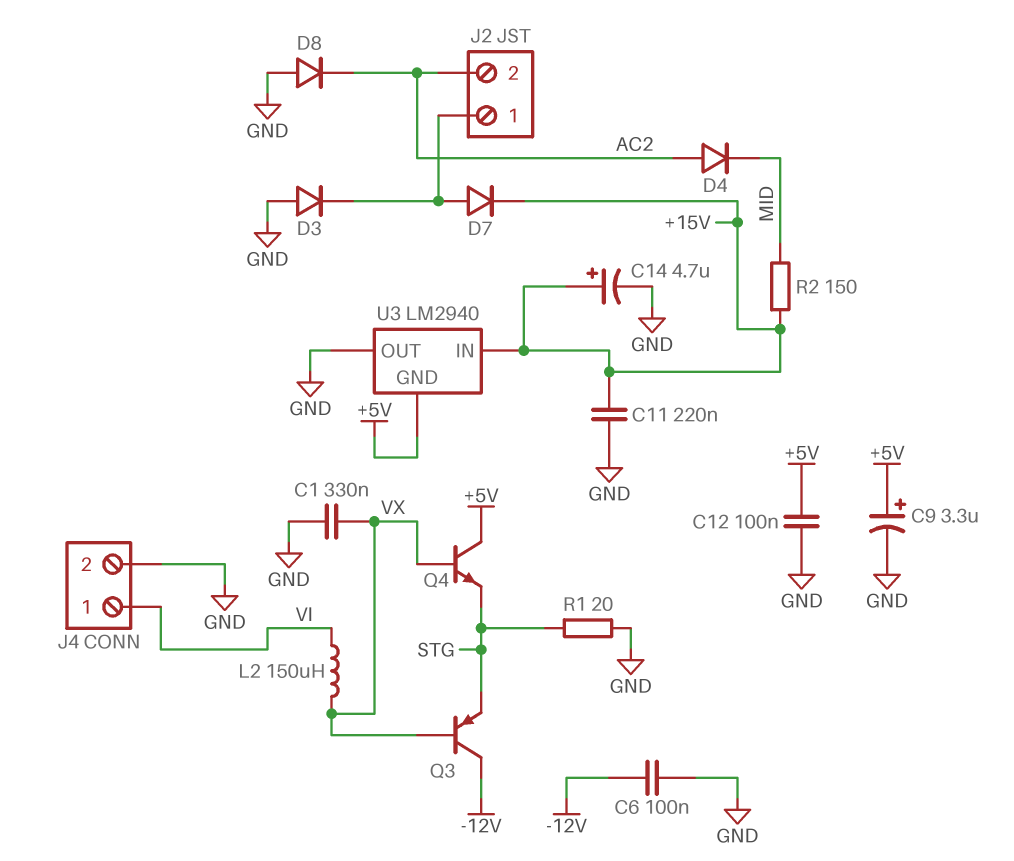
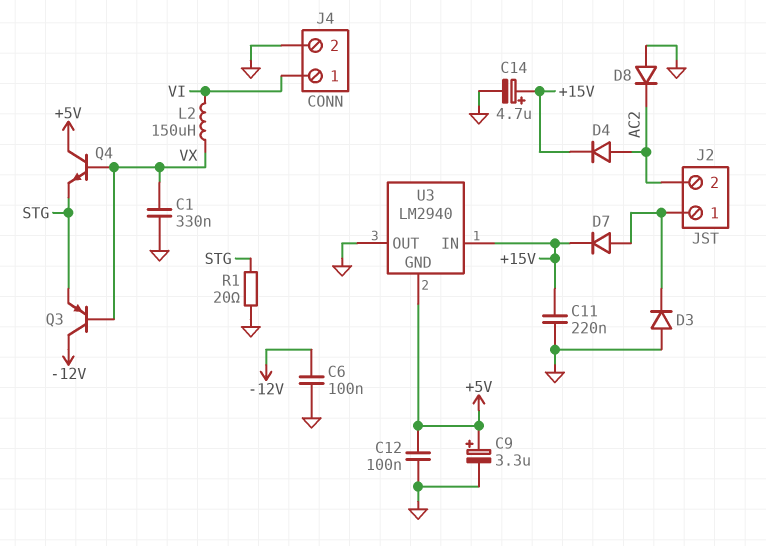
D4: diode (A AC2, K MID) -> diode (A AC2, K +15V)
R2: 150 (+15V, MID) -> none

